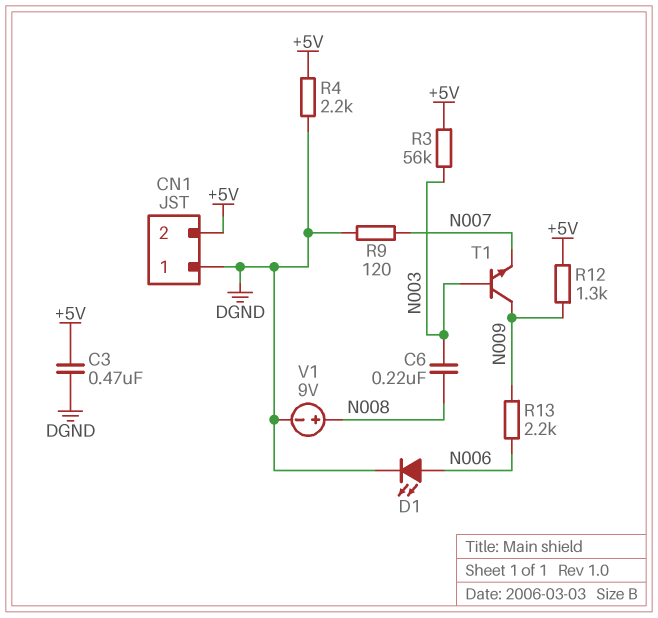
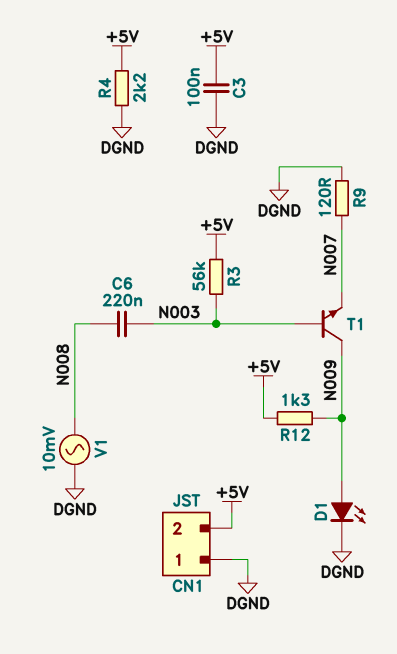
C3: 470nF (+5V, DGND) -> 100nF (+5V, DGND)
D1: LED (A N006, K DGND) -> LED (A N009, K DGND)
R13: 2.2k (N006, N009) -> none
V1: 9V (plus N008, minus DGND) -> AC 10mV (DGND, N008)

